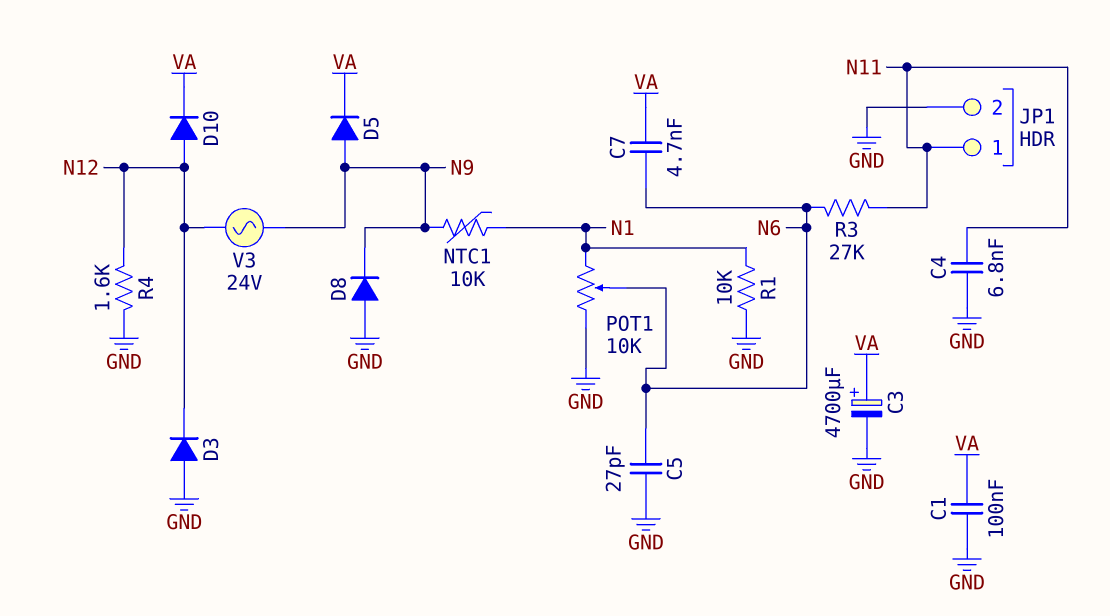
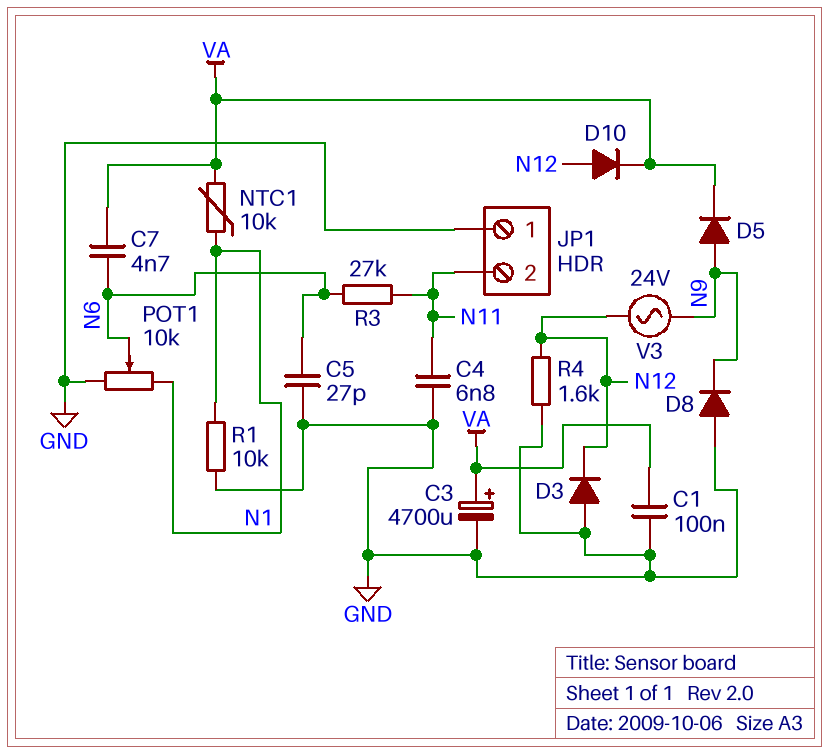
JP1 pin 1: N11 -> GND
JP1 pin 2: GND -> N11
NTC1: 10k (N1, N9) -> 10k (N1, VA)

